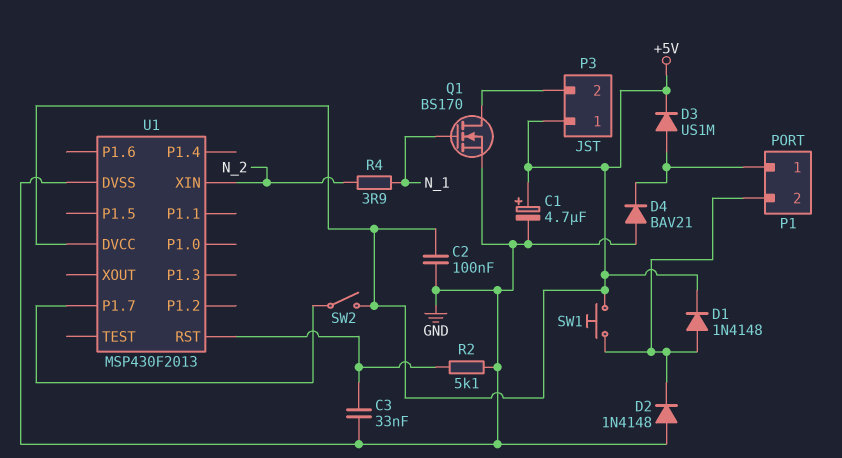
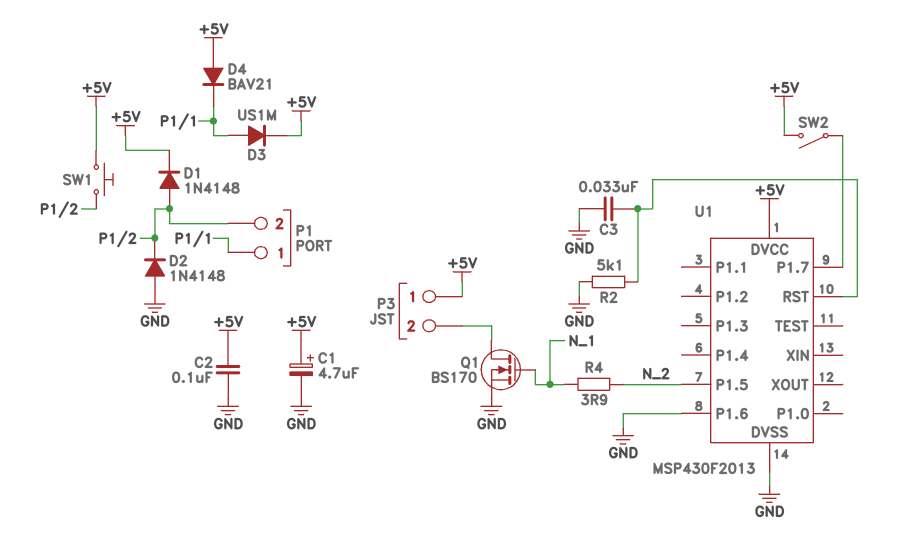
D4: diode BAV21 (A GND, K P1/1) -> diode BAV21 (A +5V, K P1/1)
U1 pin P1.5: none -> N_2
U1 pin P1.6: none -> GND
U1 pin XIN: N_2 -> none

